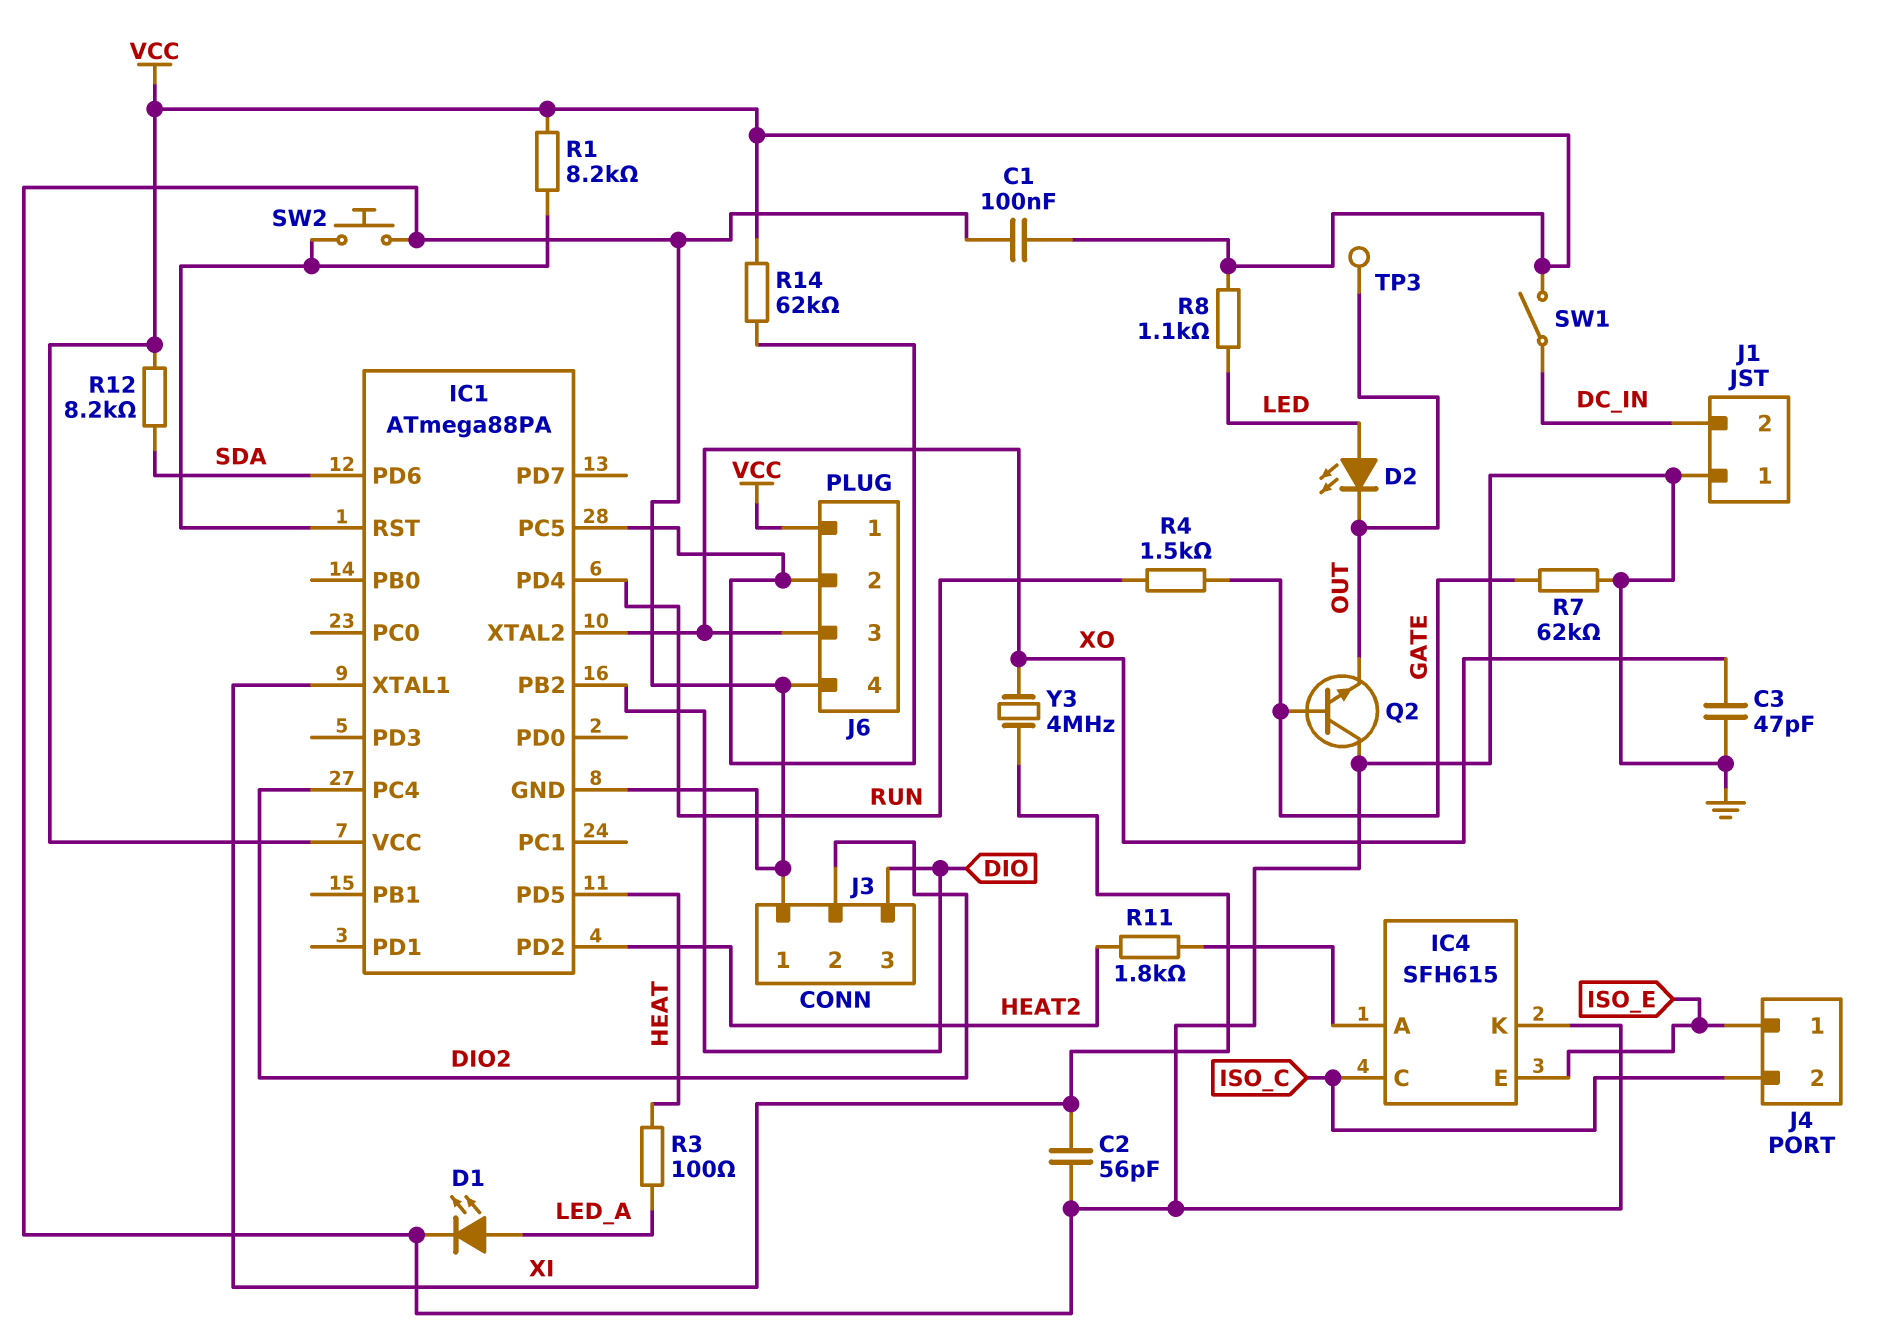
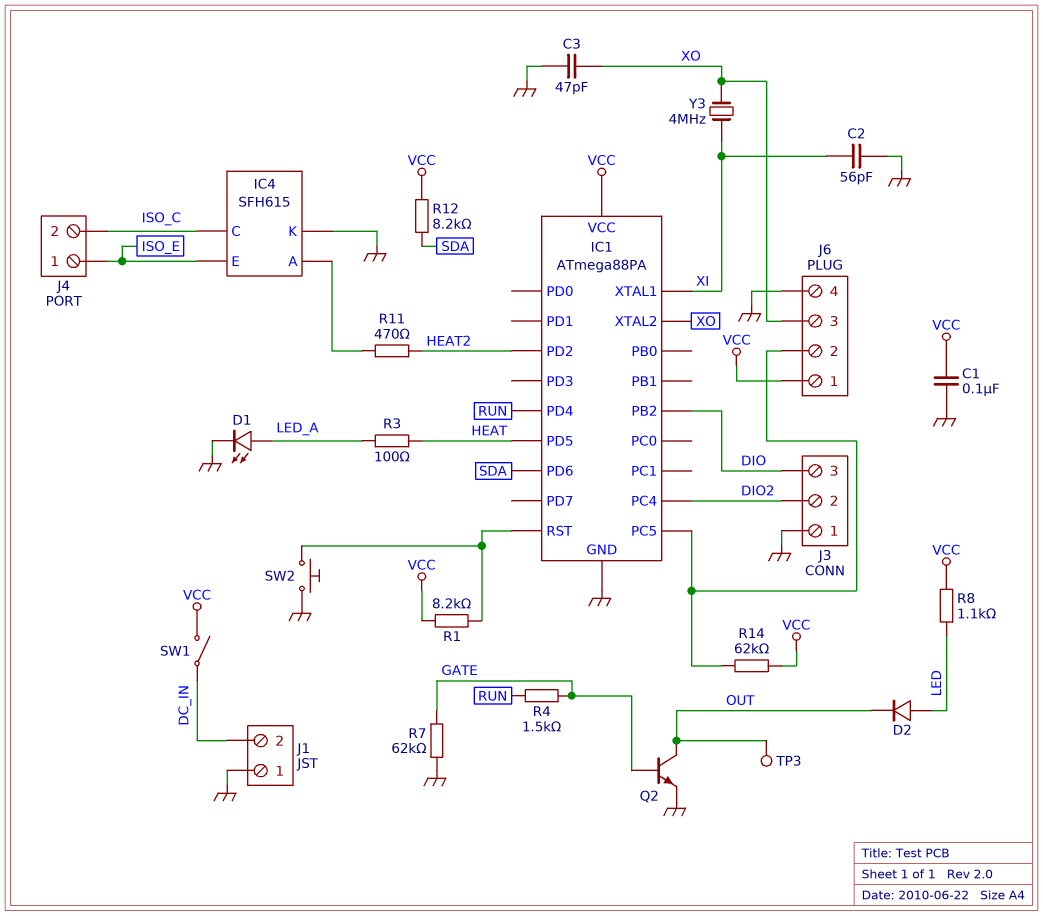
D2: LED (A LED, K OUT) -> diode (A LED, K OUT)
Q2: NPN (B GATE, C GND, E OUT) -> NPN (B GATE, C OUT, E GND)
R11: 1.8k (HEAT2, IC4/A) -> 470 (HEAT2, IC4/A)

